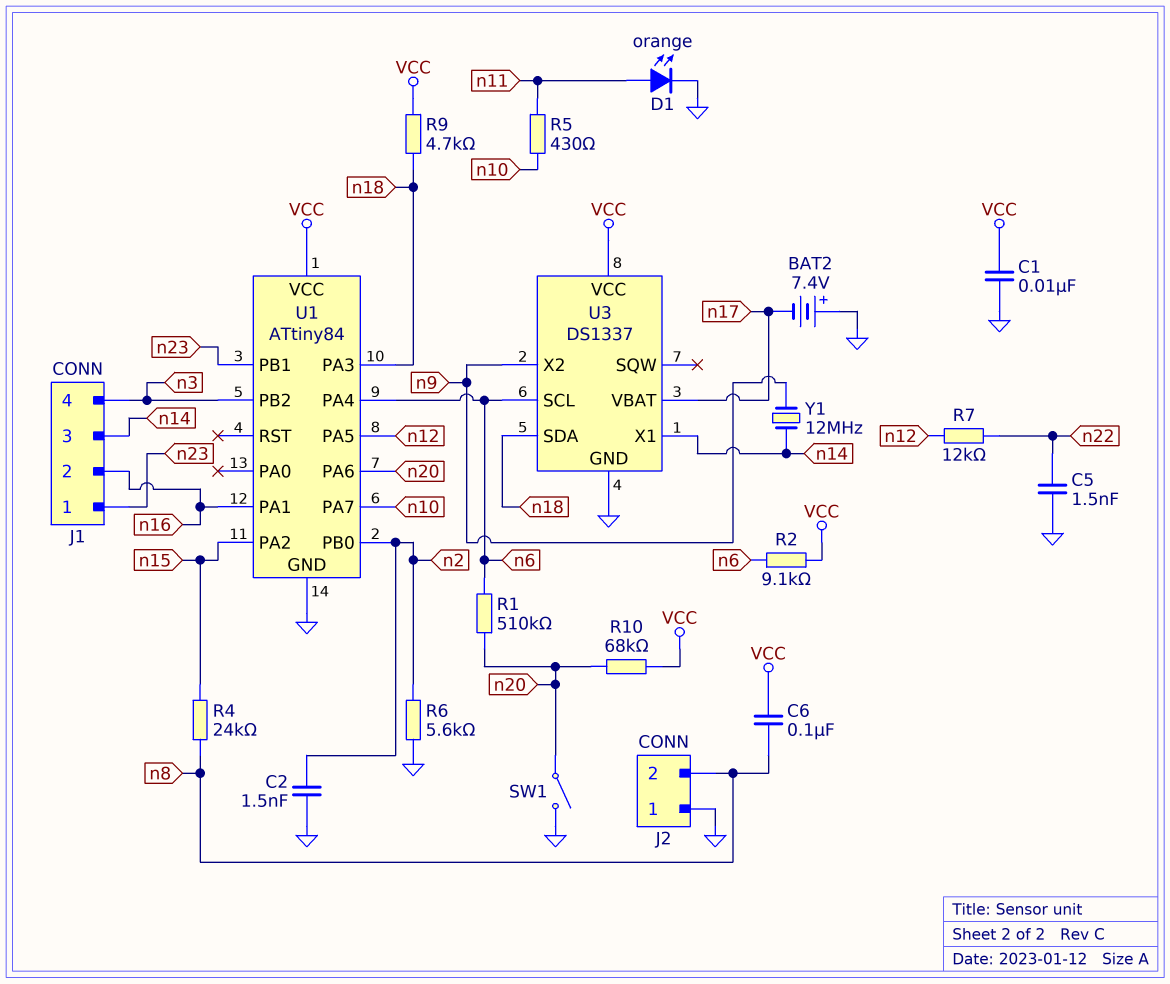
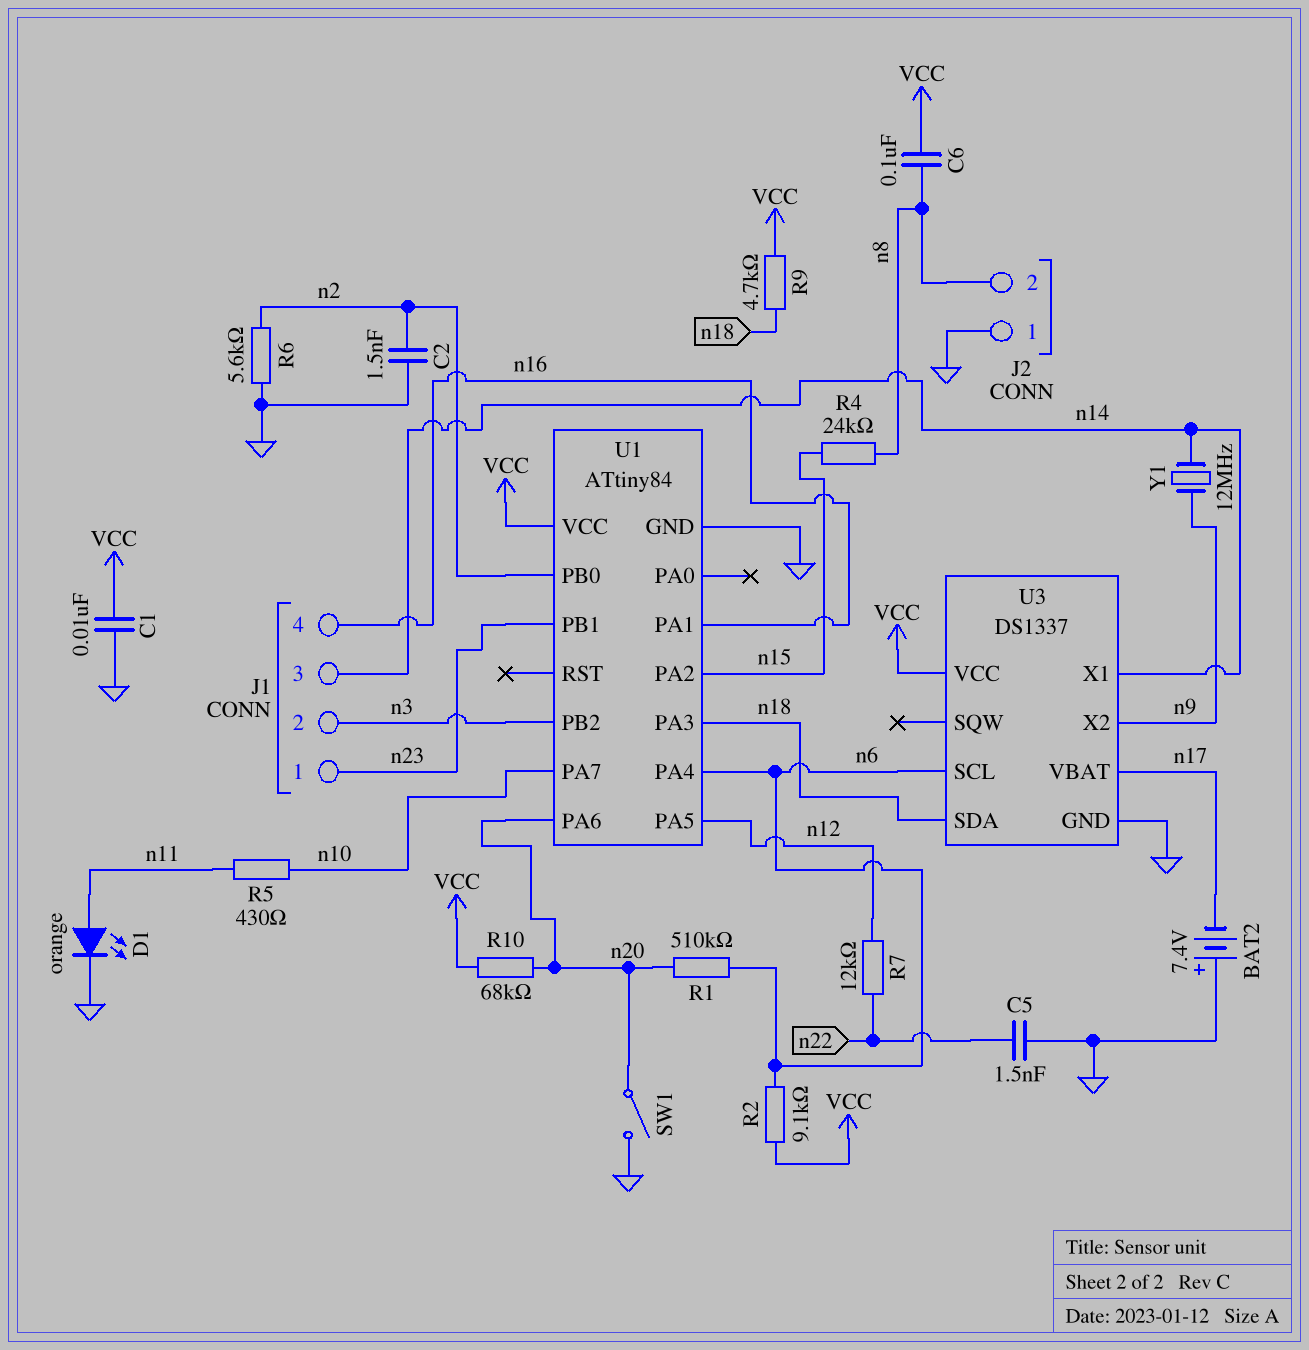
J1 pin 2: n16 -> n3
J1 pin 4: n3 -> n16

